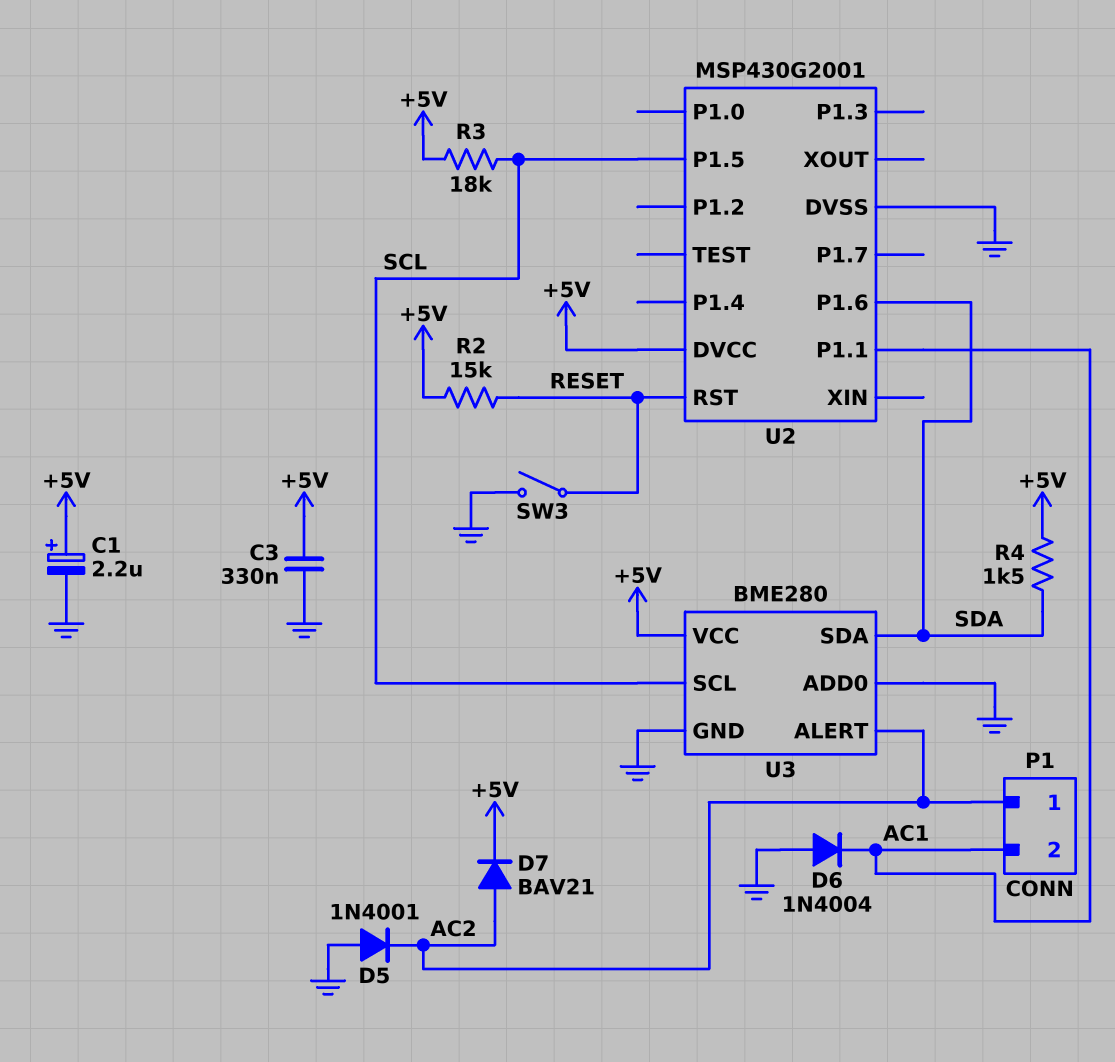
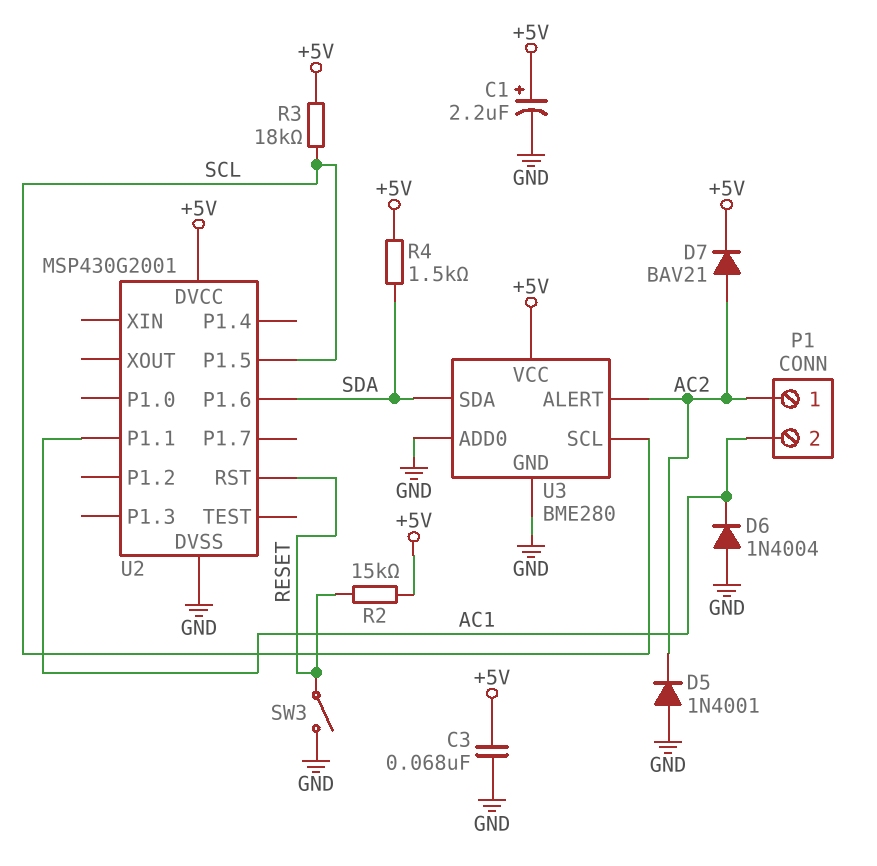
C3: 330nF (+5V, GND) -> 68nF (+5V, GND)

